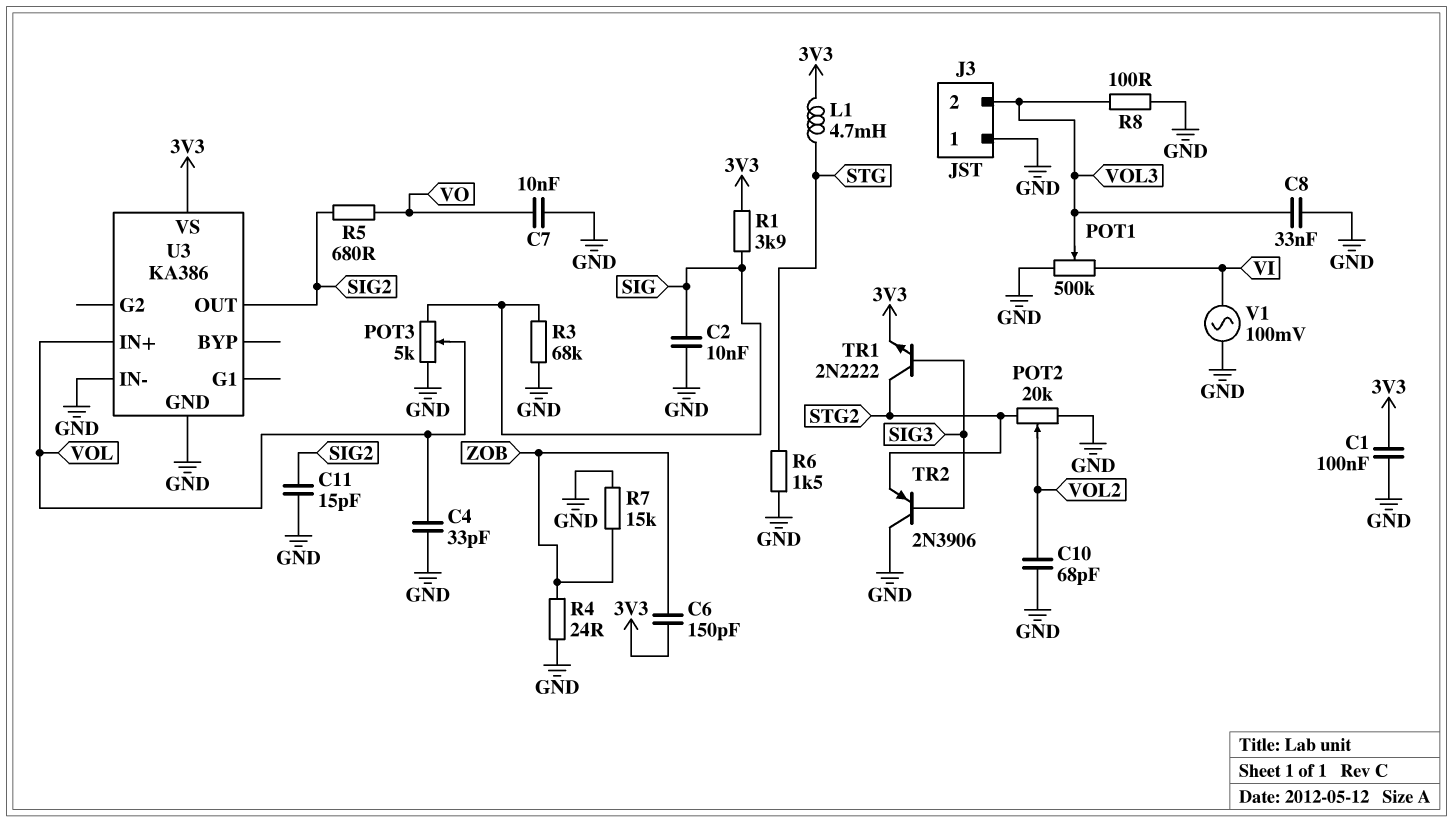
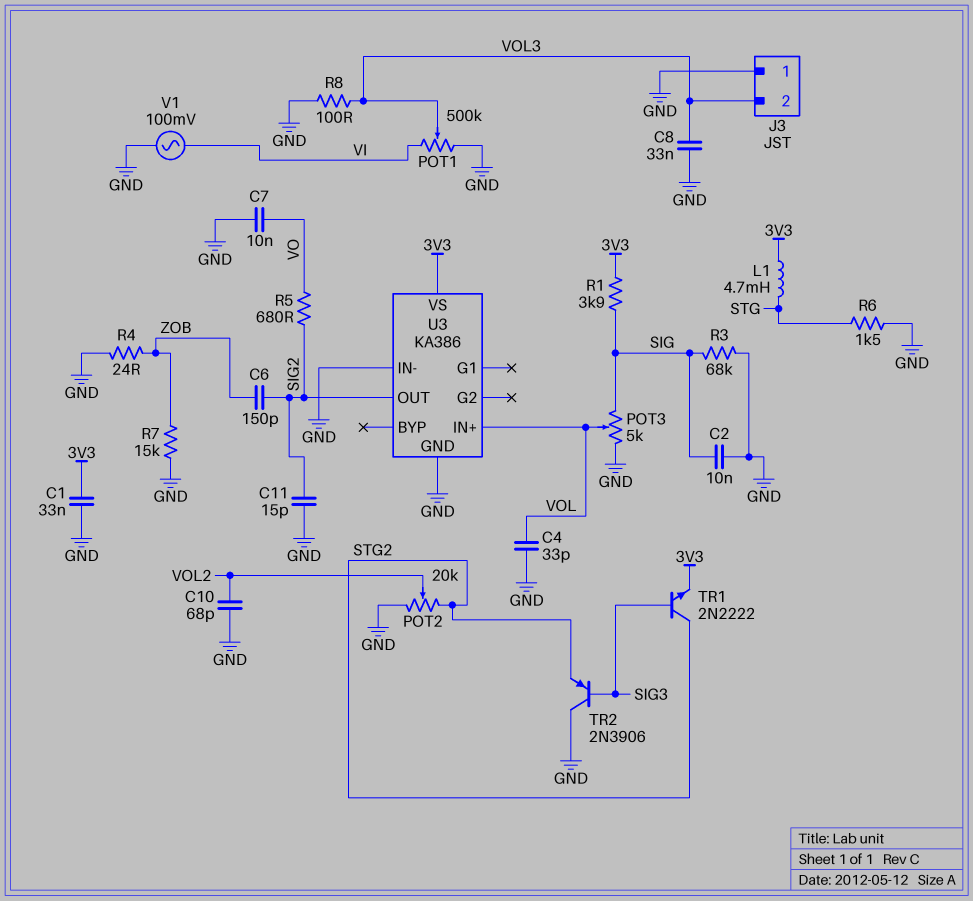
C1: 100nF (3V3, GND) -> 33nF (3V3, GND)
C6: 150pF (3V3, ZOB) -> 150pF (SIG2, ZOB)

